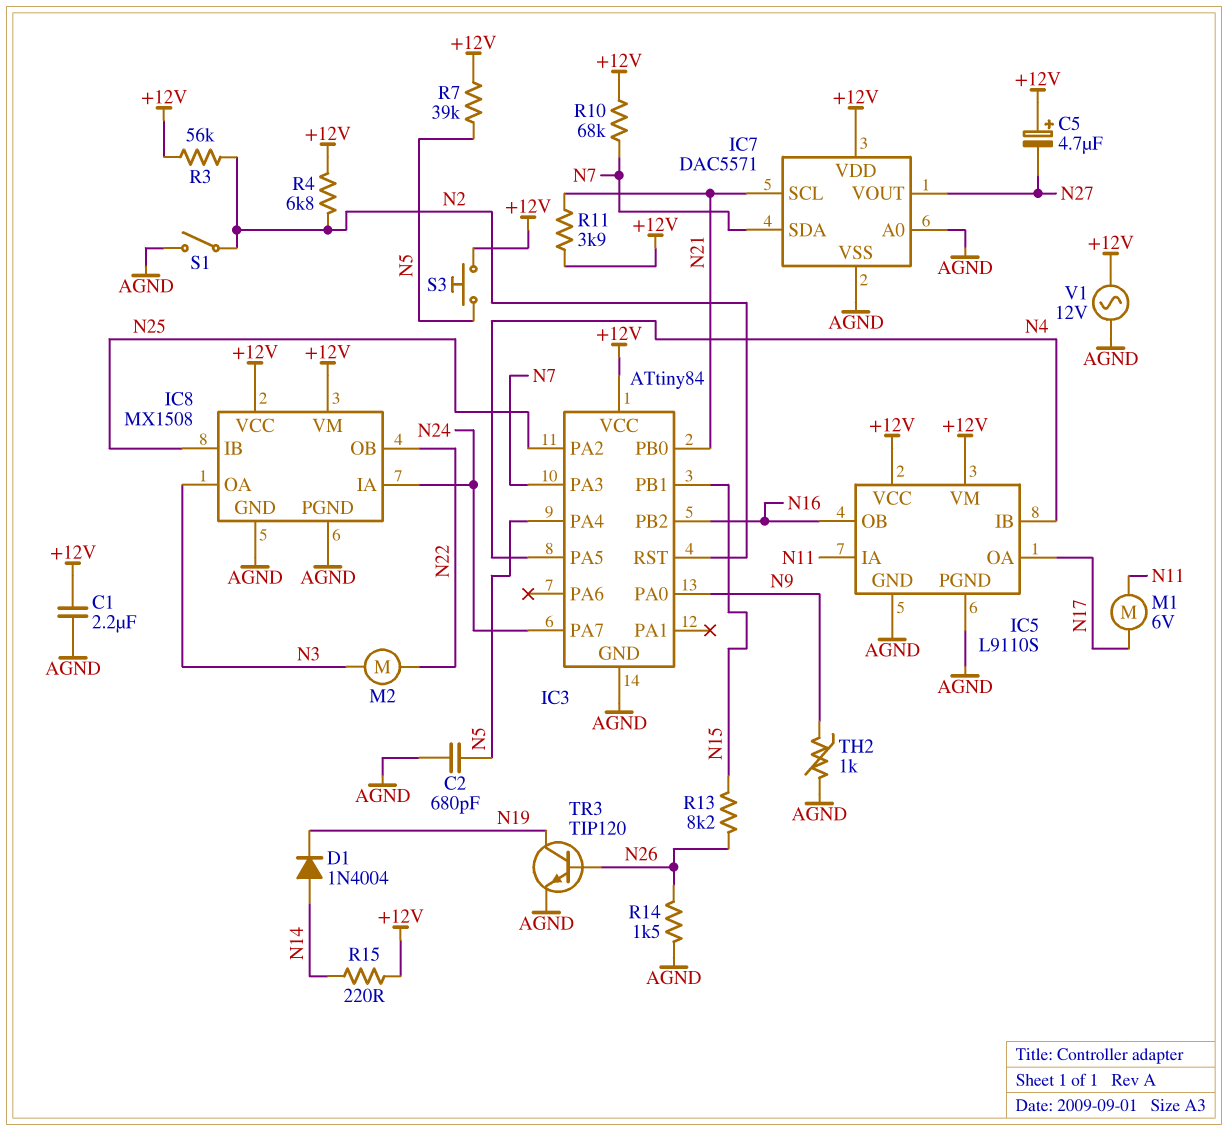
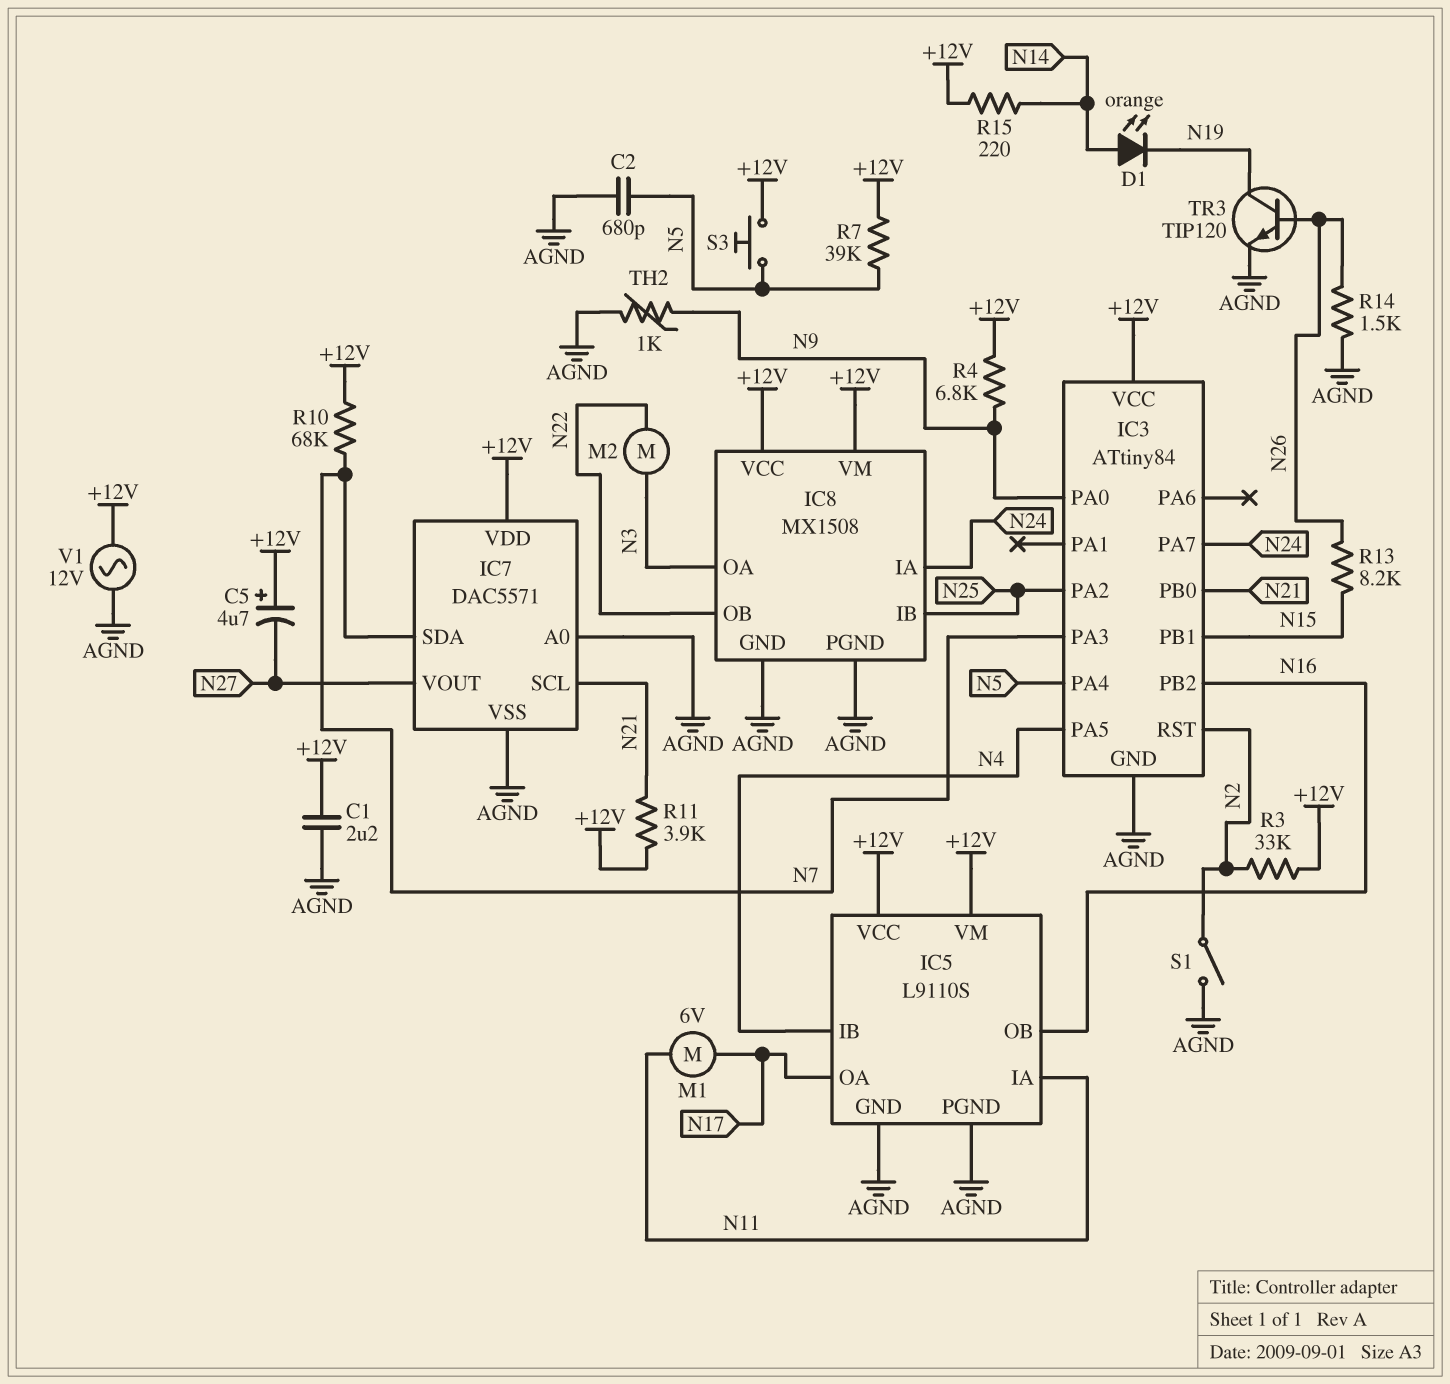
D1: diode 1N4004 (A N14, K N19) -> LED orange (A N14, K N19)
R3: 56k (+12V, N2) -> 33k (+12V, N2)
R4: 6.8k (+12V, N2) -> 6.8k (+12V, N9)

